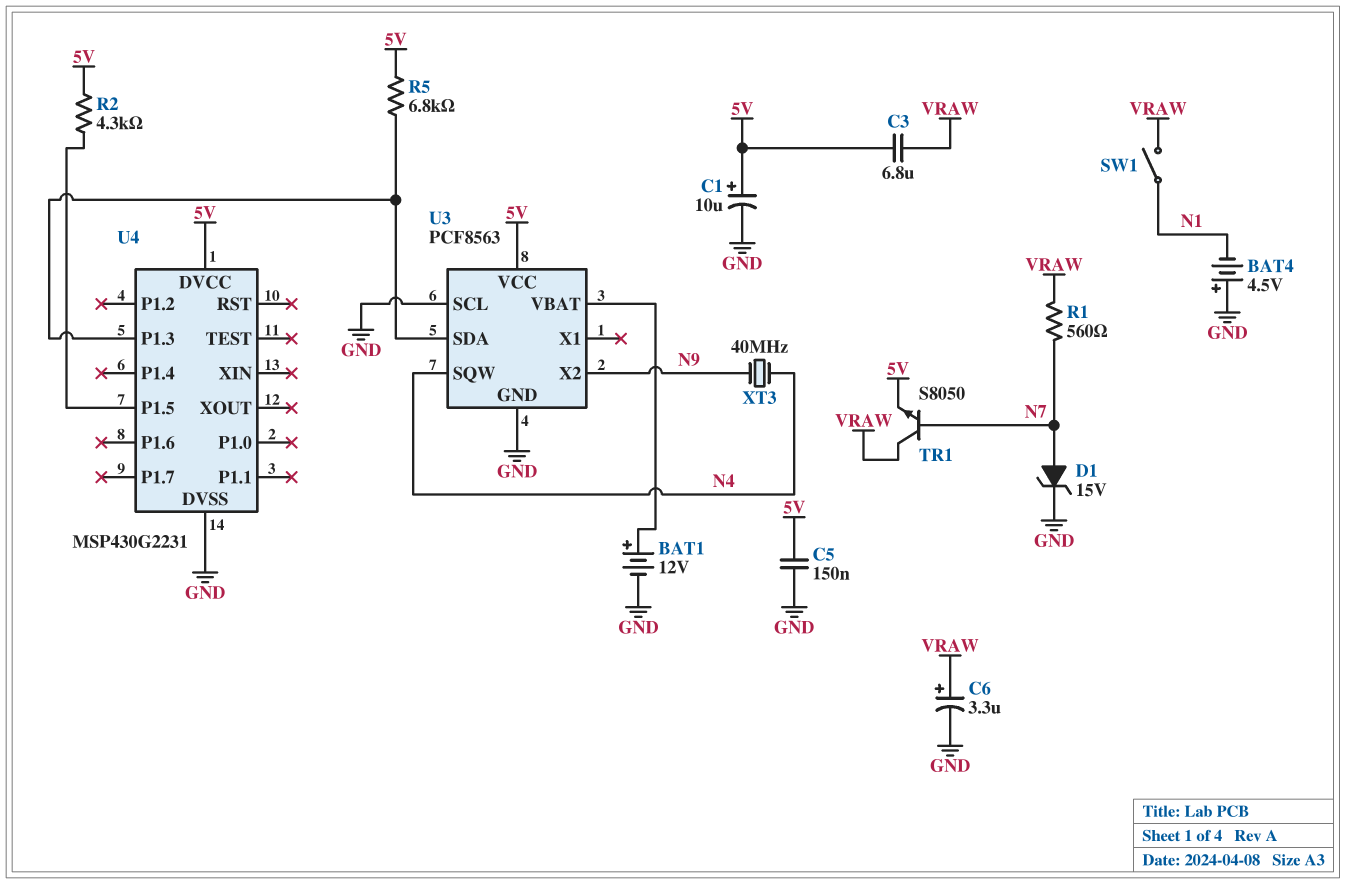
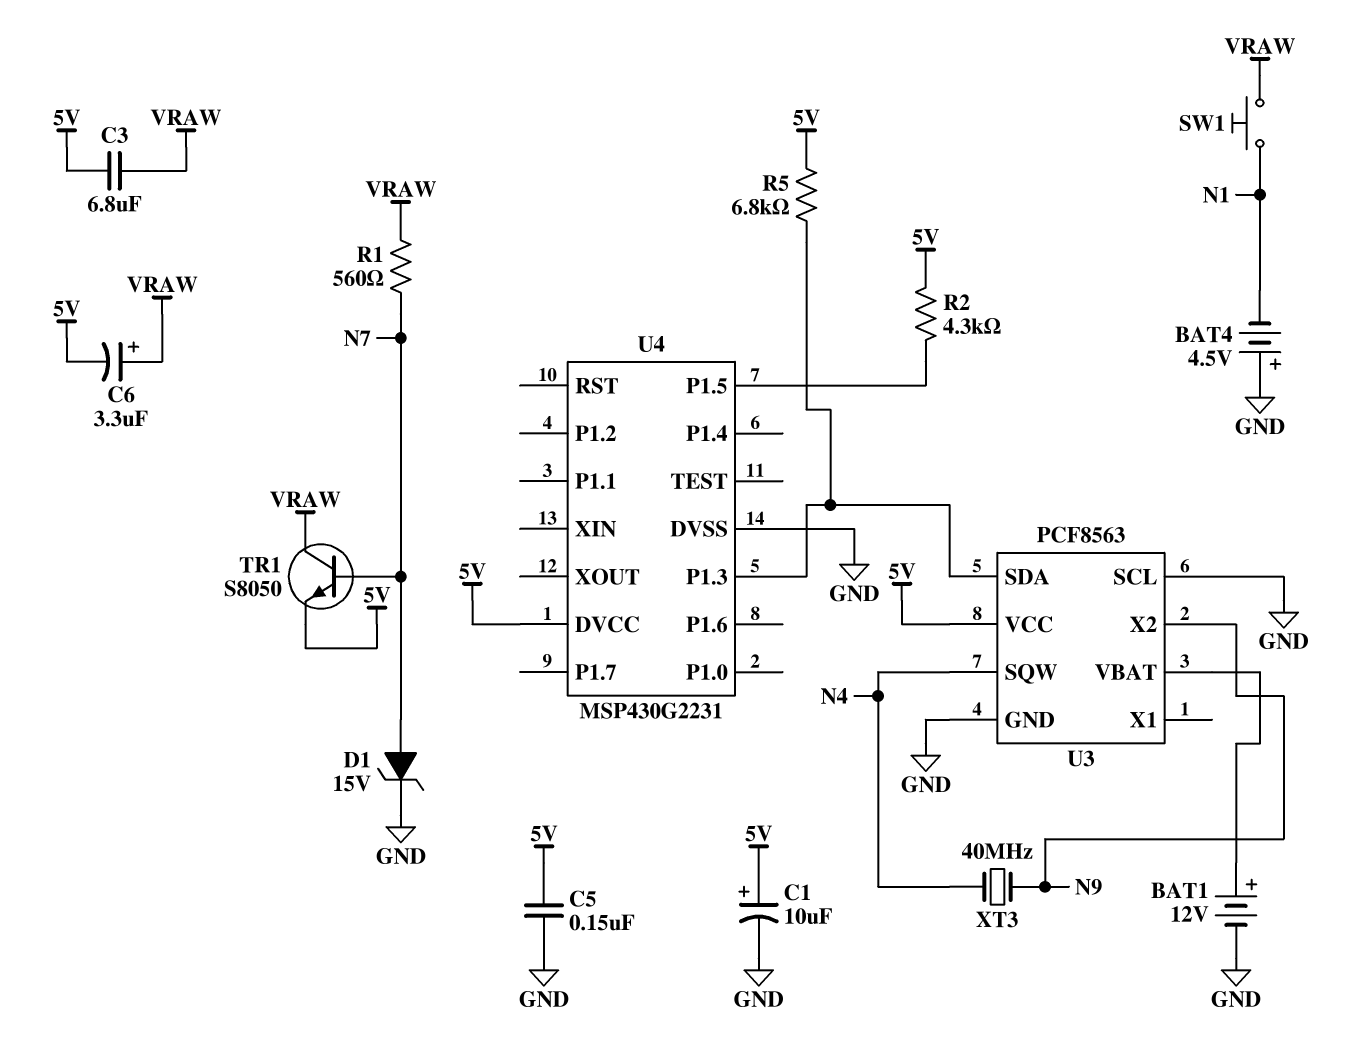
C6: 3.3uF (plus VRAW, minus GND) -> 3.3uF (plus VRAW, minus 5V)
SW1: switch (N1, VRAW) -> button (N1, VRAW)

